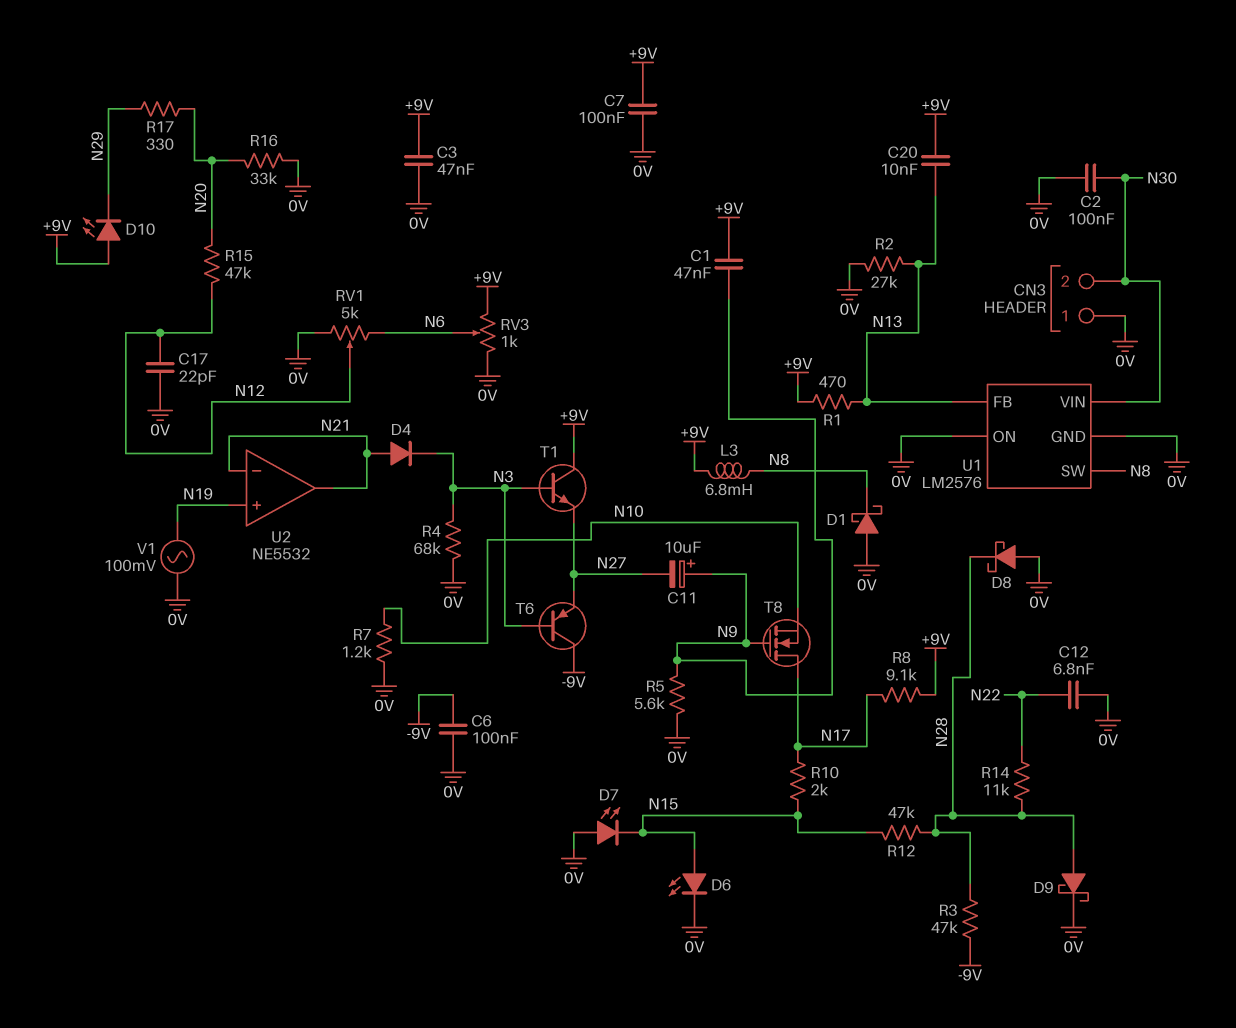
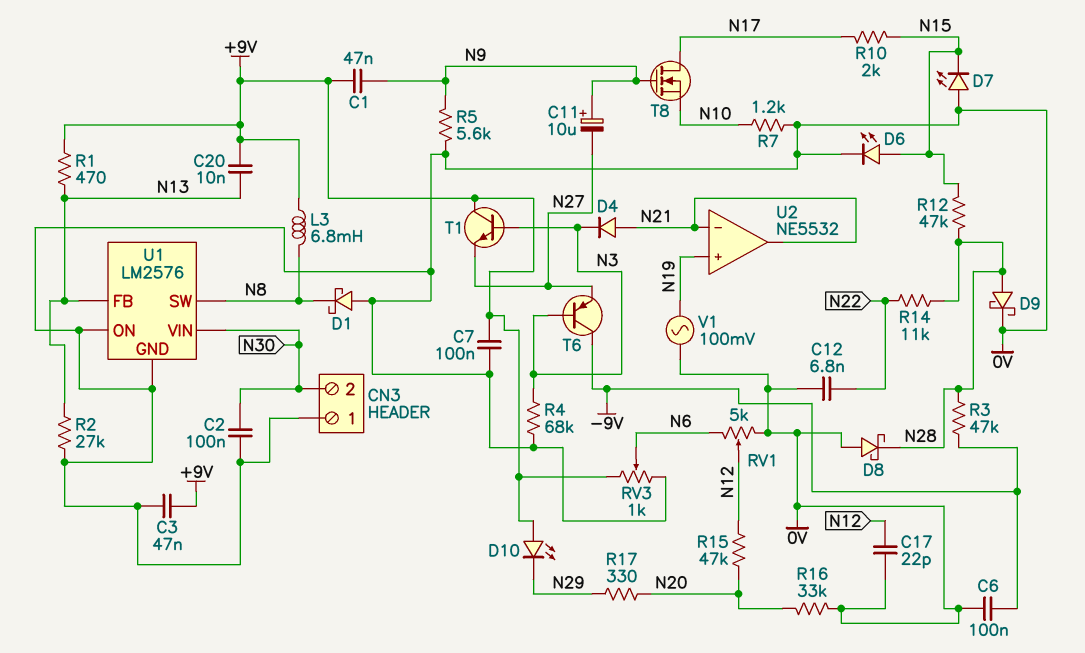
R8: 9.1k (+9V, N17) -> none

